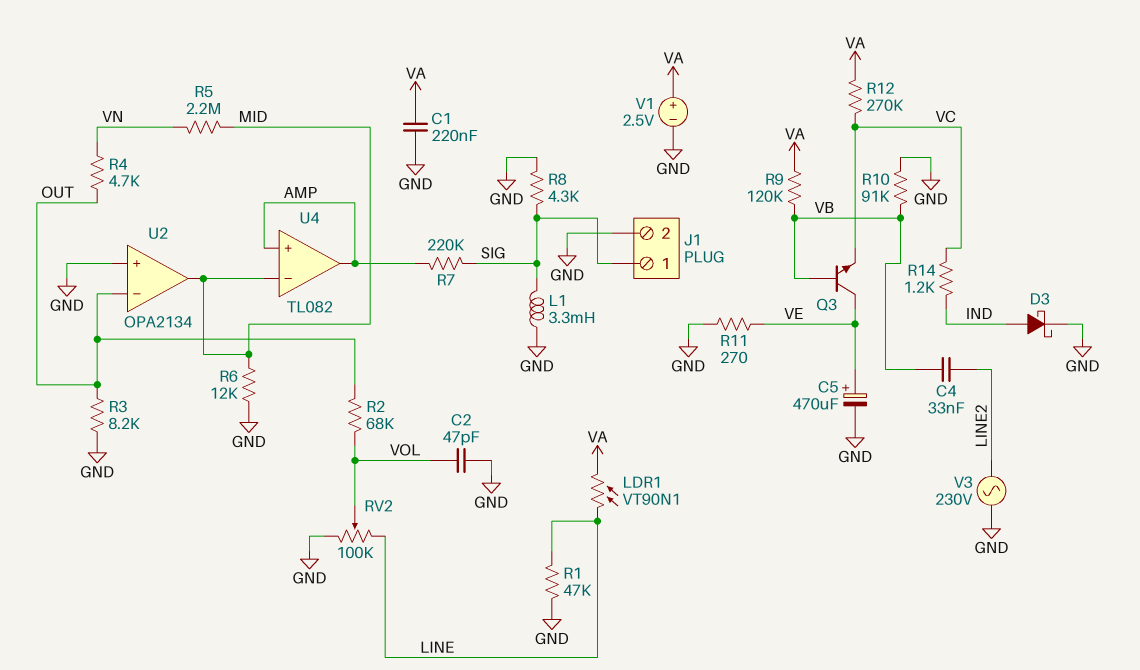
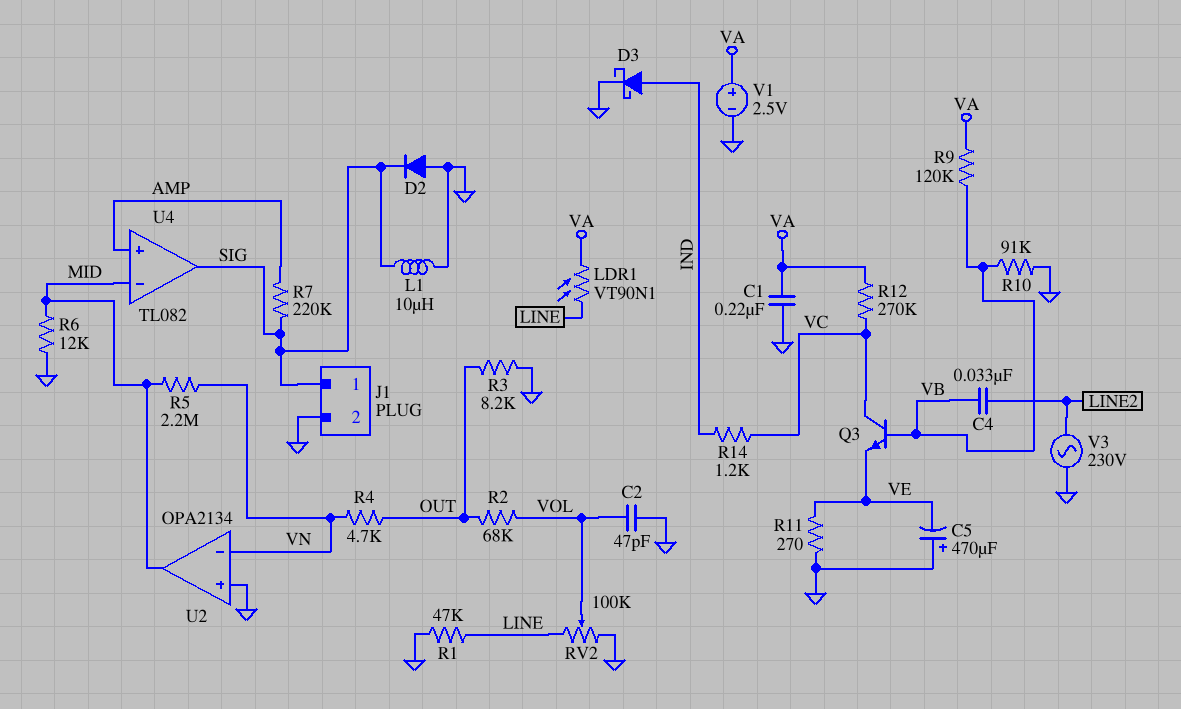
C5: 470uF (plus VE, minus GND) -> 470uF (plus GND, minus VE)
D2: none -> diode (A GND, K SIG)
L1: 3.3mH (GND, SIG) -> 10uH (GND, SIG)
Q3: NPN (B VB, C VE, E VC) -> NPN (B VB, C VC, E VE)
R8: 4.3k (GND, SIG) -> none
U2 pin in-: OUT -> VN
U4 pin out: AMP -> SIG

